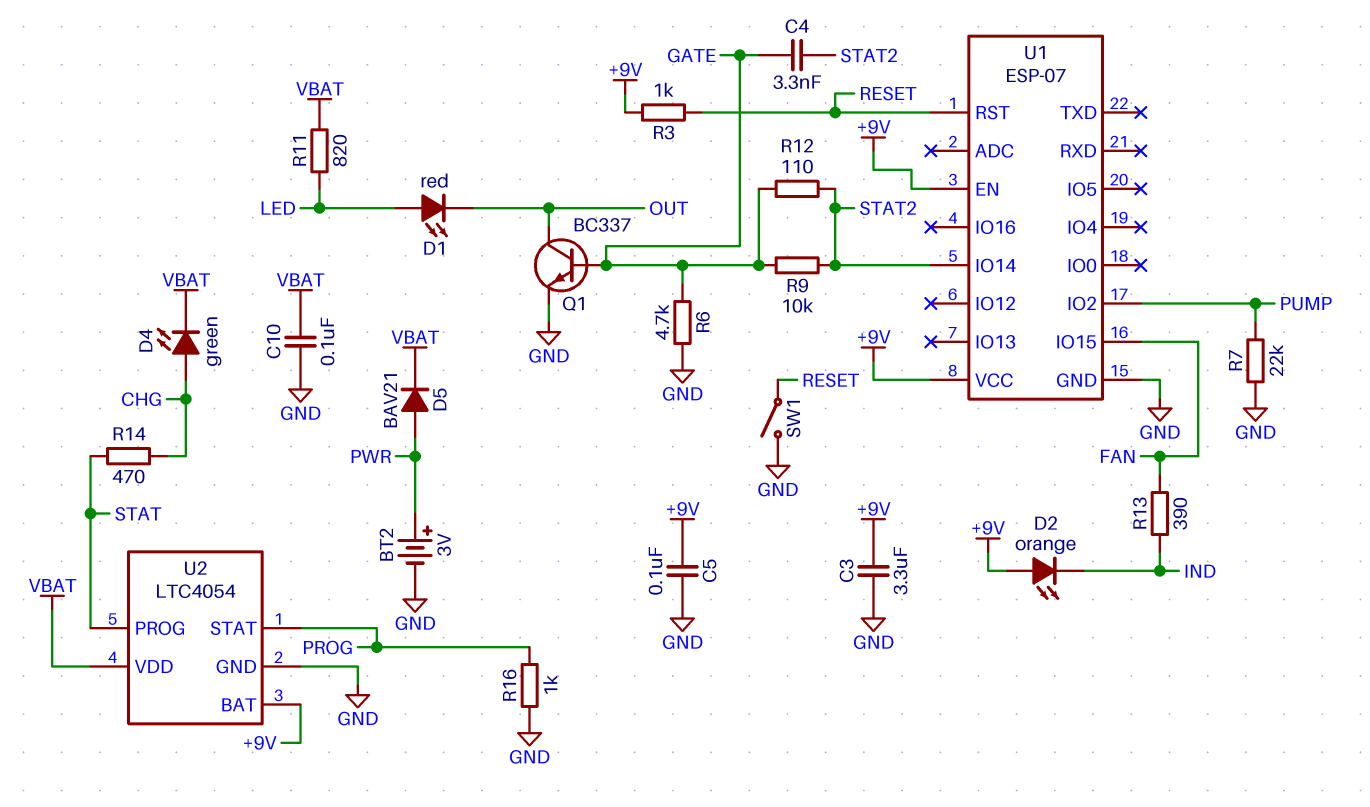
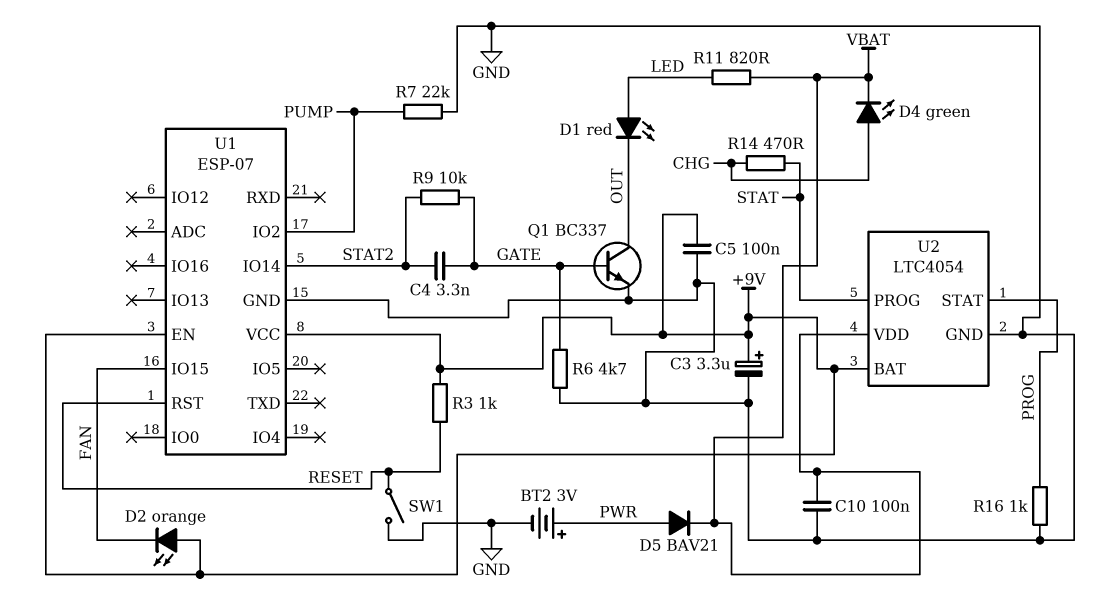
C3: 3.3uF (+9V, GND) -> 3.3uF (plus +9V, minus GND)
D2: LED orange (A +9V, K IND) -> LED orange (A +9V, K FAN)
R12: 110 (GATE, STAT2) -> none
R13: 390 (FAN, IND) -> none

